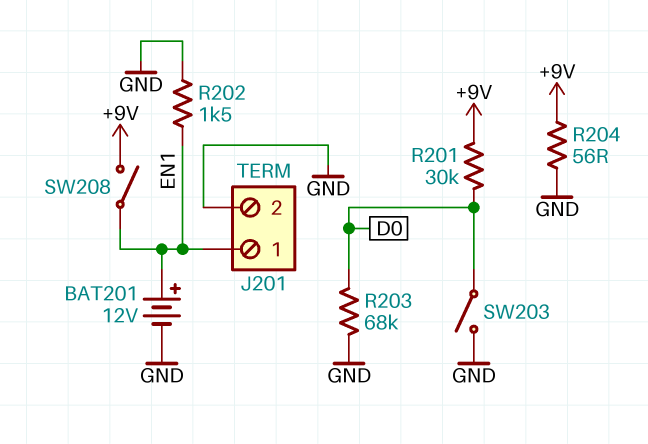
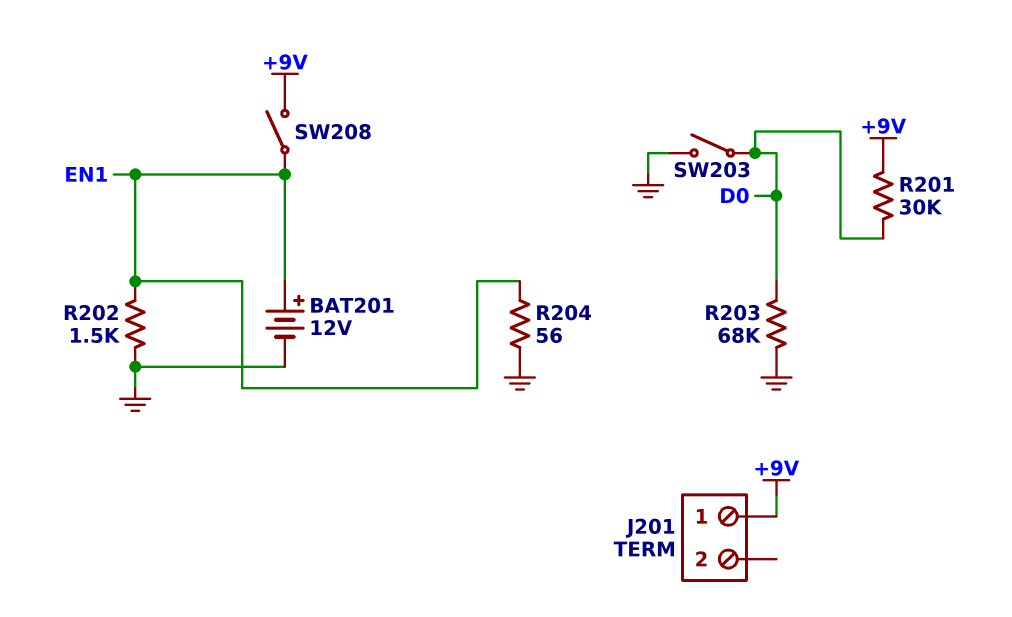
J201 pin 1: EN1 -> +9V
J201 pin 2: GND -> none
R204: 56 (+9V, GND) -> 56 (EN1, GND)

